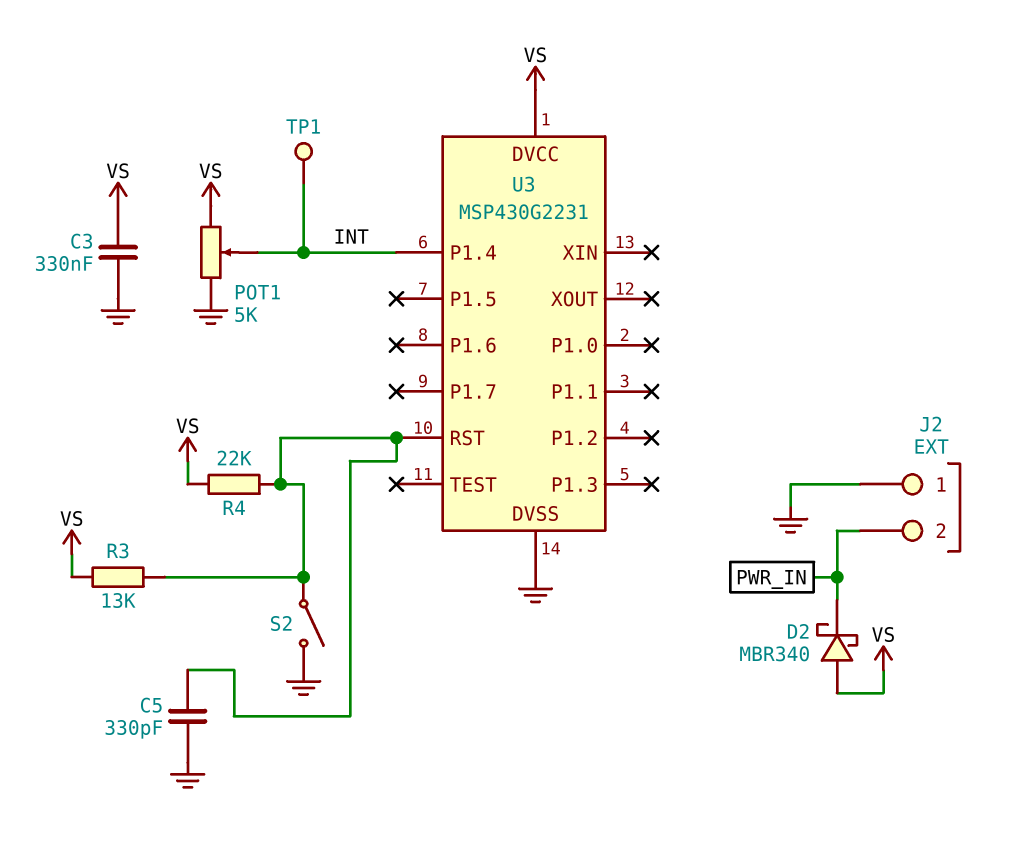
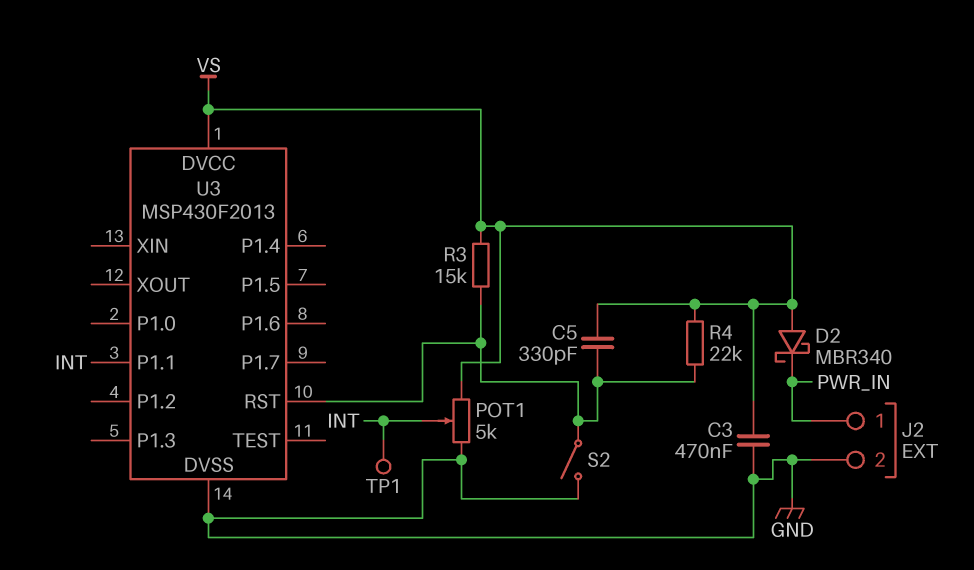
C3: 330nF (GND, VS) -> 470nF (GND, VS)
C5: 330pF (GND, U3/RST) -> 330pF (U3/RST, VS)
J2 pin 1: GND -> PWR_IN
J2 pin 2: PWR_IN -> GND
R3: 13k (U3/RST, VS) -> 15k (U3/RST, VS)
U3: MSP430G2231 -> MSP430F2013
U3 pin P1.1: none -> INT
U3 pin P1.4: INT -> none

